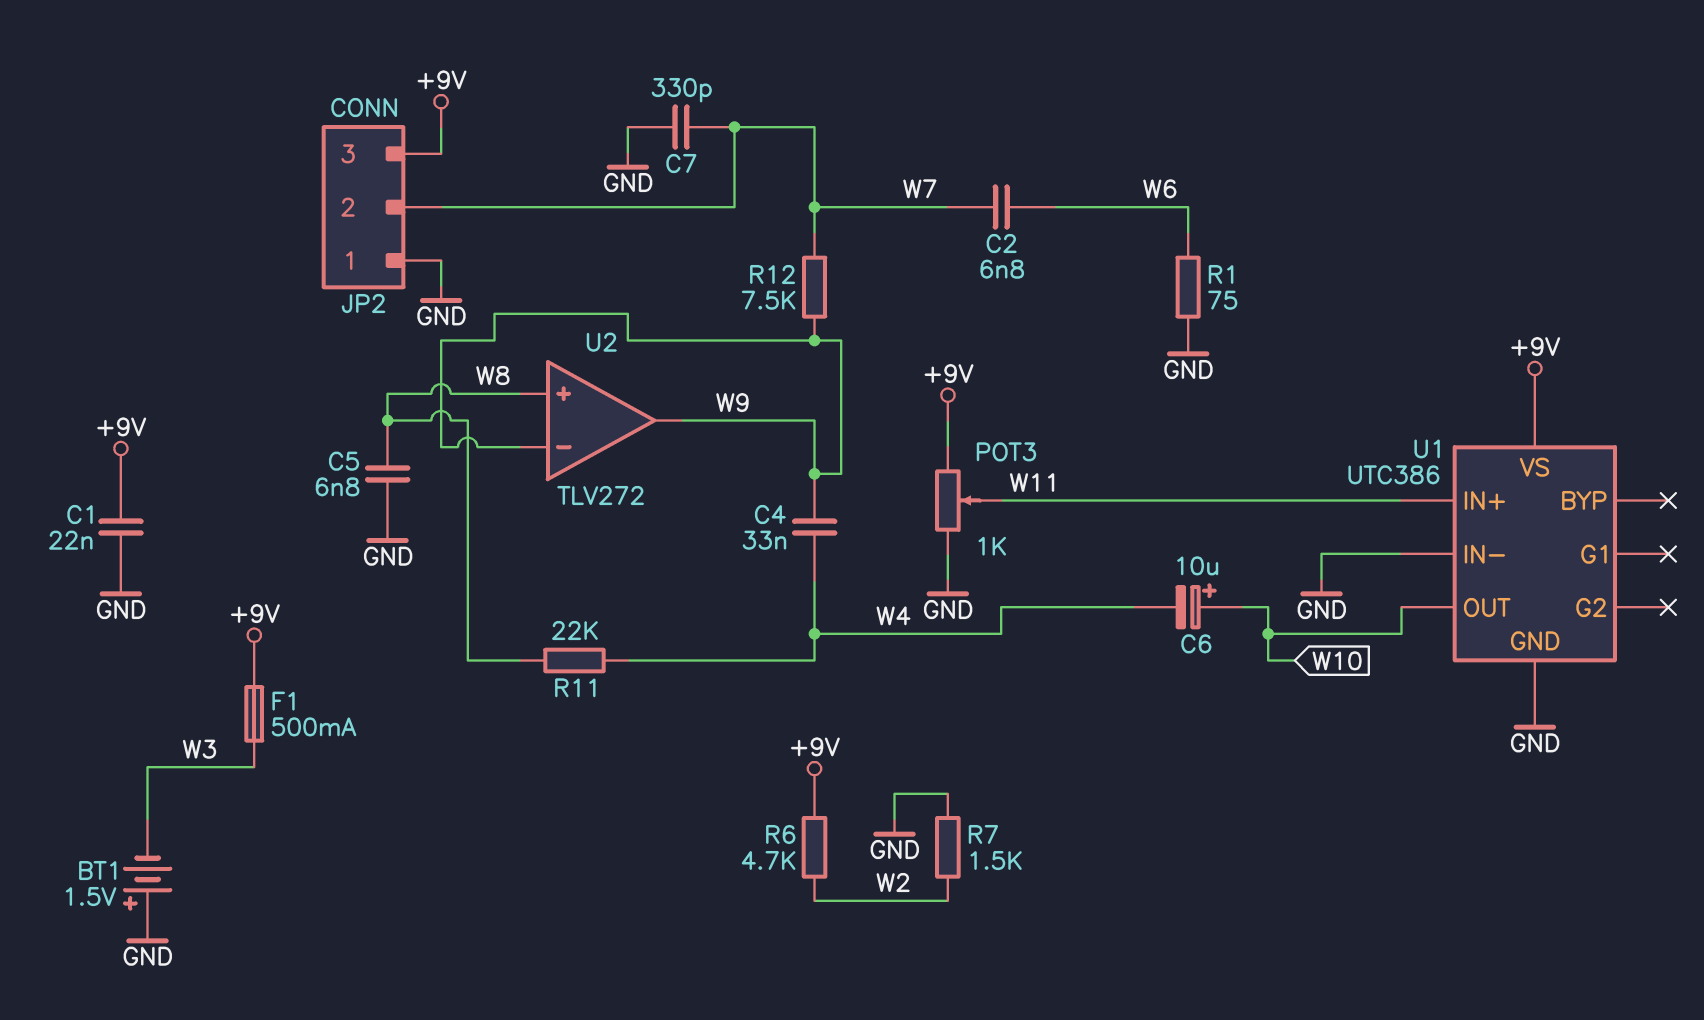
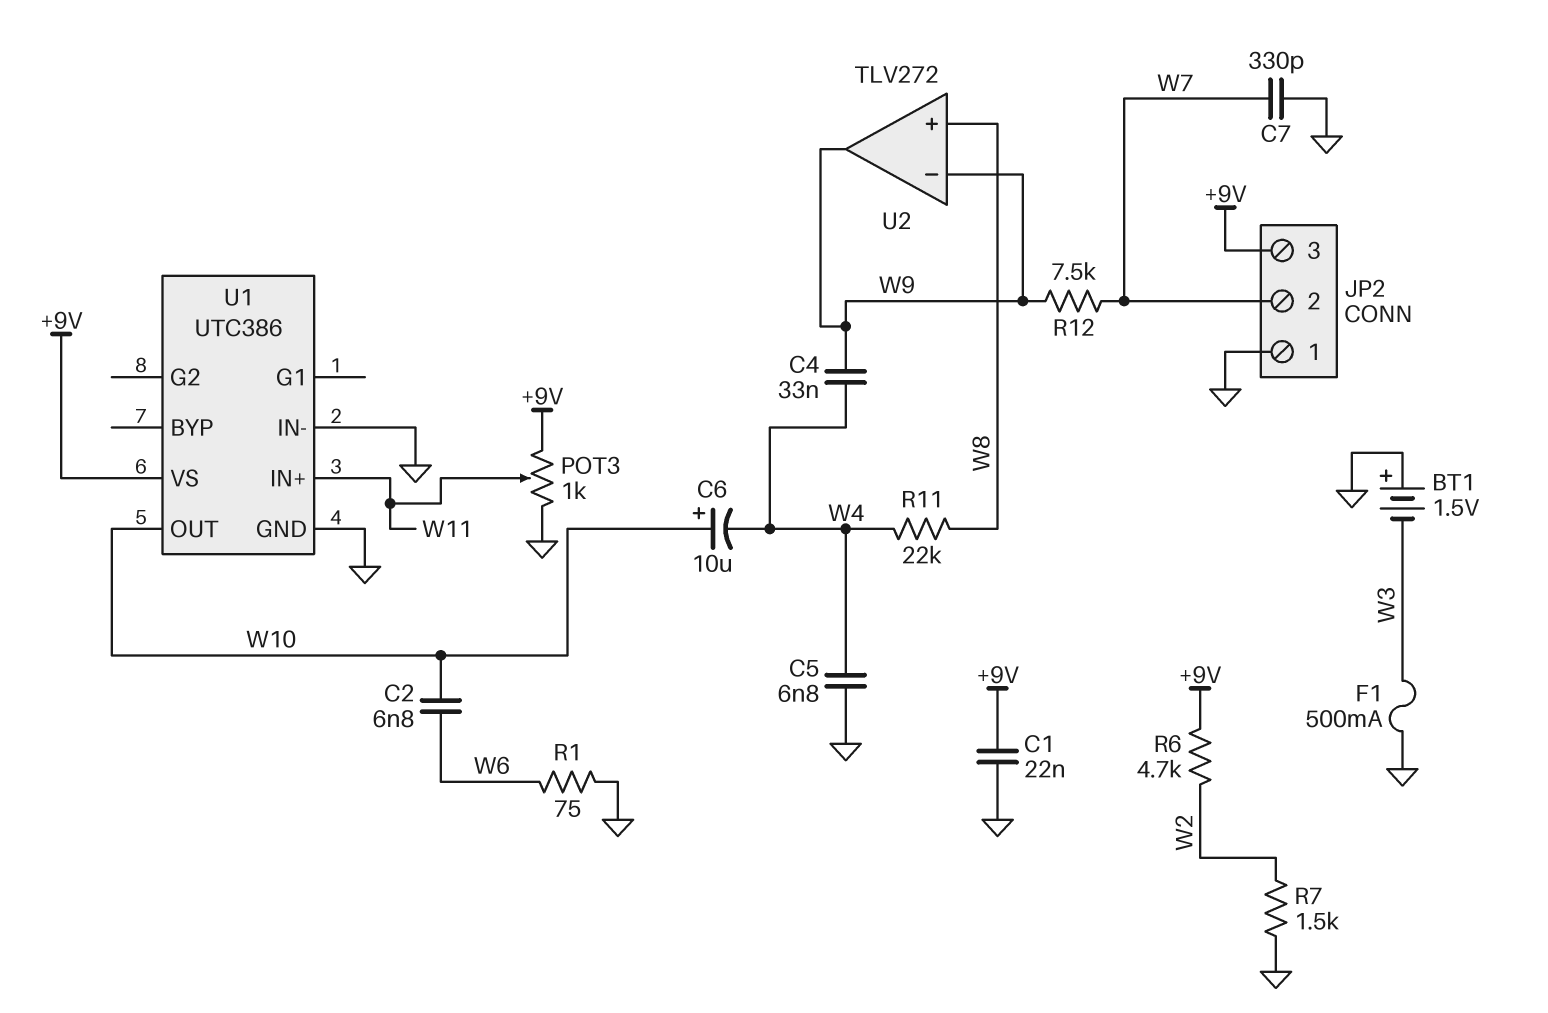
C2: 6.8nF (W6, W7) -> 6.8nF (W6, W10)
C5: 6.8nF (GND, W8) -> 6.8nF (GND, W4)
F1: 500mA (+9V, W3) -> 500mA (GND, W3)

